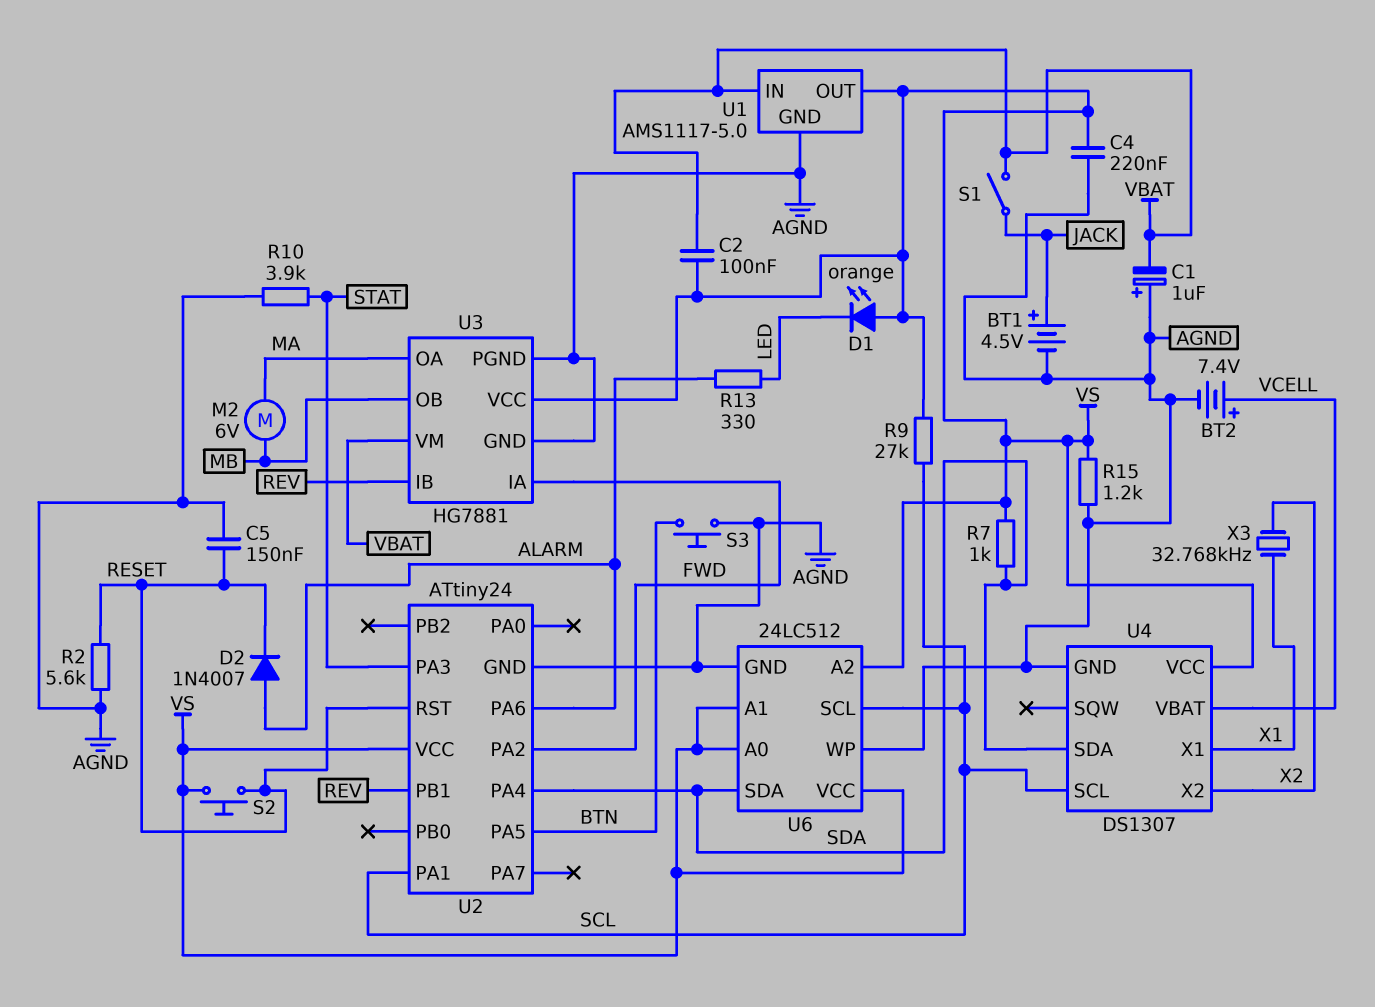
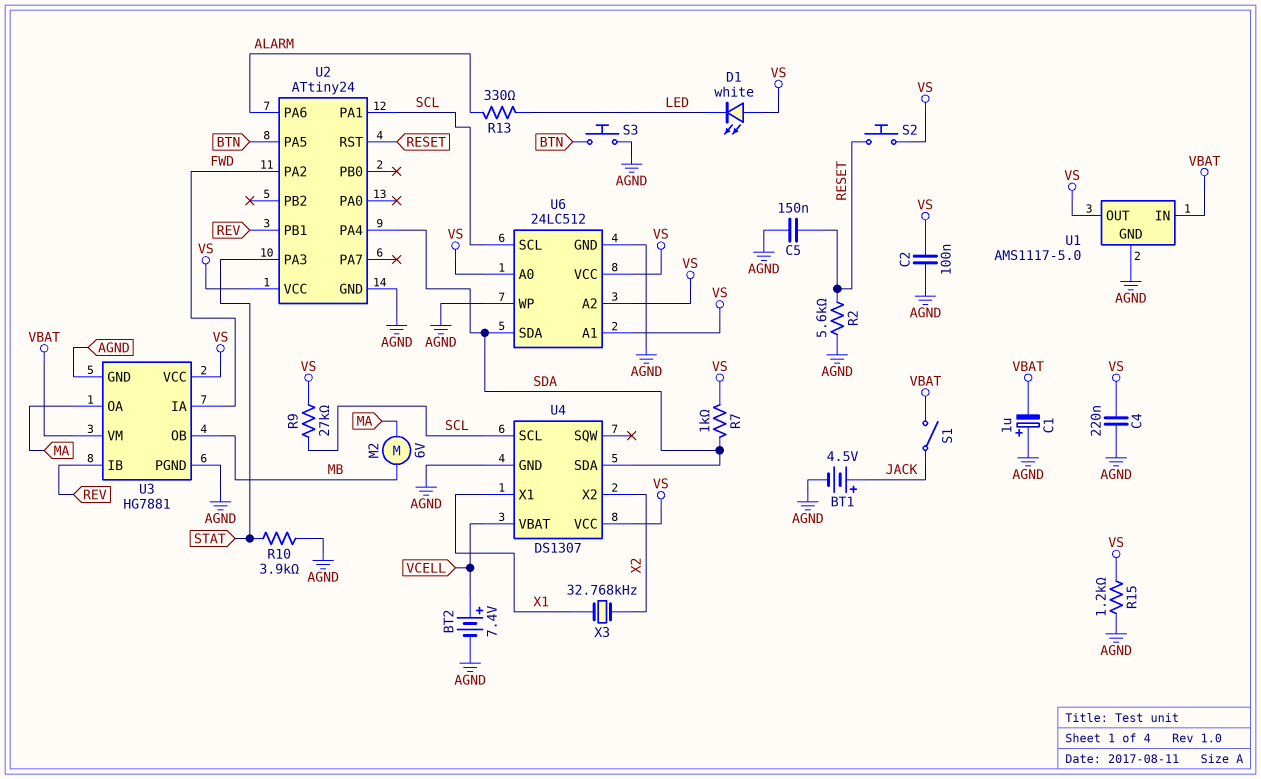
C2: 100nF (VBAT, VS) -> 100nF (AGND, VS)
D1: LED orange (A VS, K LED) -> LED white (A VS, K LED)
D2: diode 1N4007 (A ALARM, K RESET) -> none

